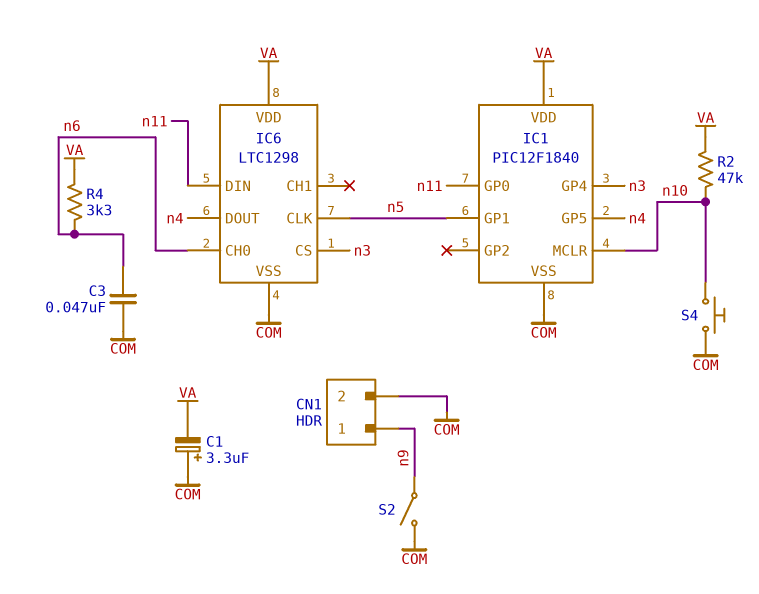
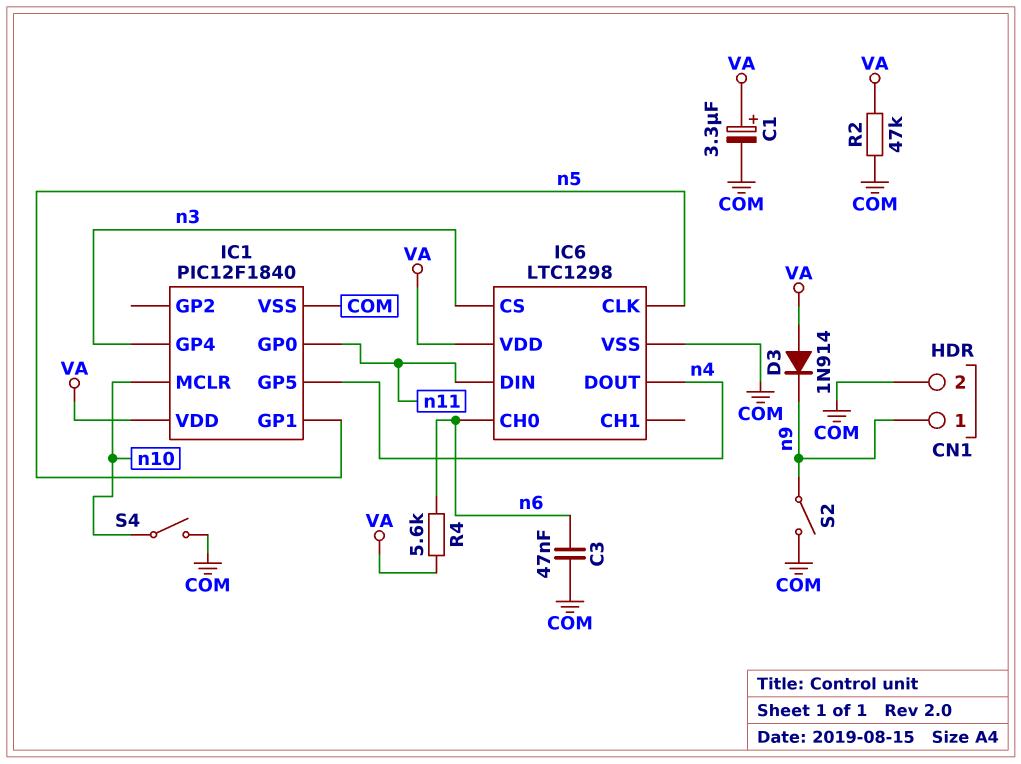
C1: 3.3uF (plus COM, minus VA) -> 3.3uF (plus VA, minus COM)
D3: none -> diode 1N914 (A VA, K n9)
R2: 47k (VA, n10) -> 47k (COM, VA)
R4: 3.3k (VA, n6) -> 5.6k (VA, n6)
S4: button (COM, n10) -> switch (COM, n10)

